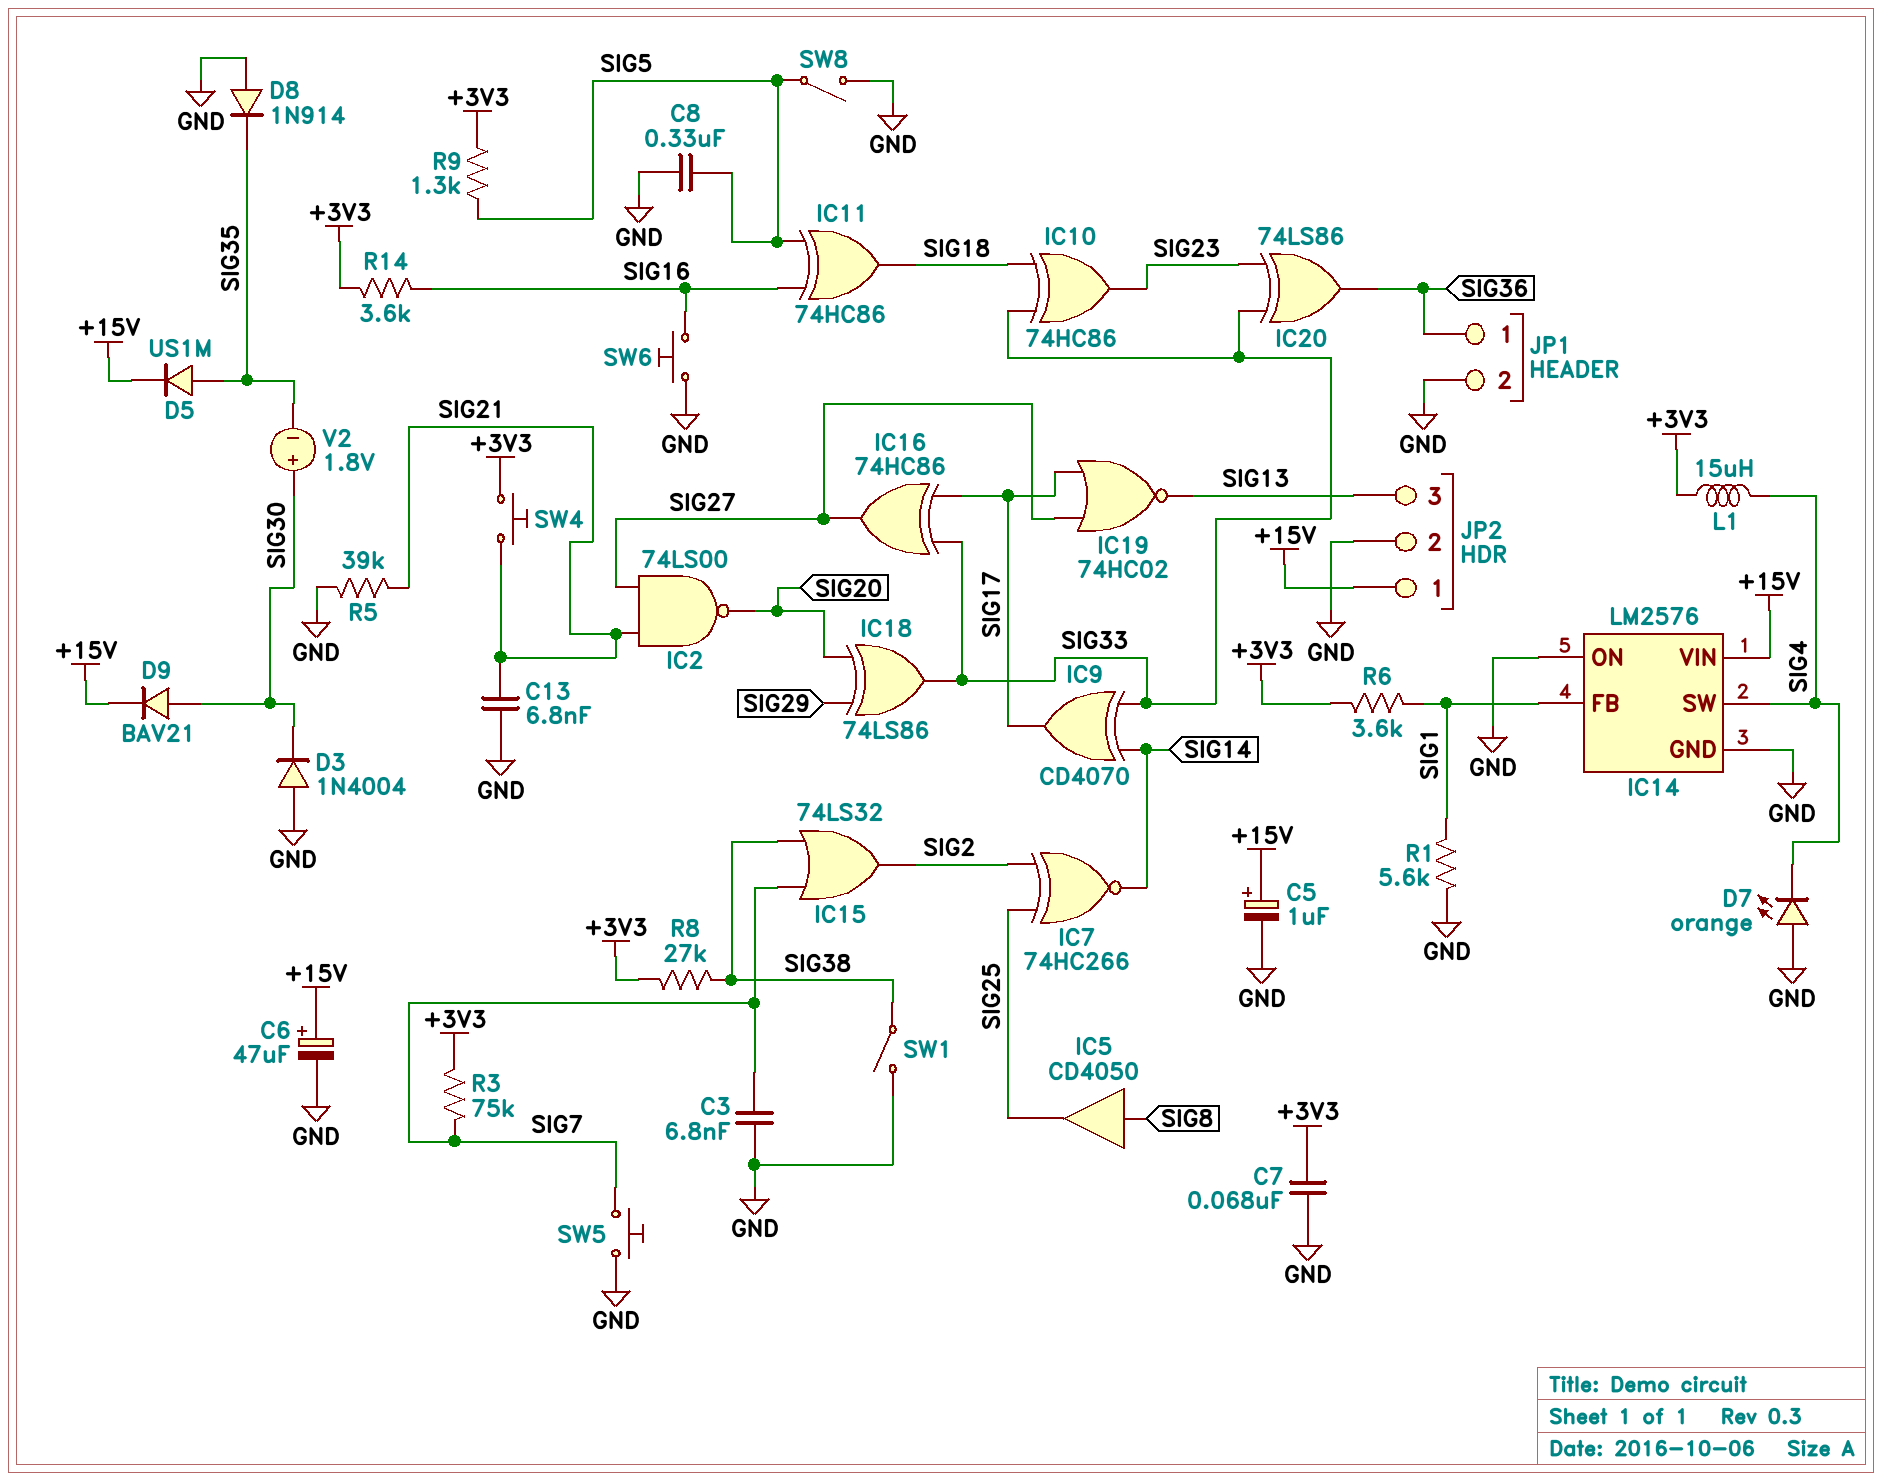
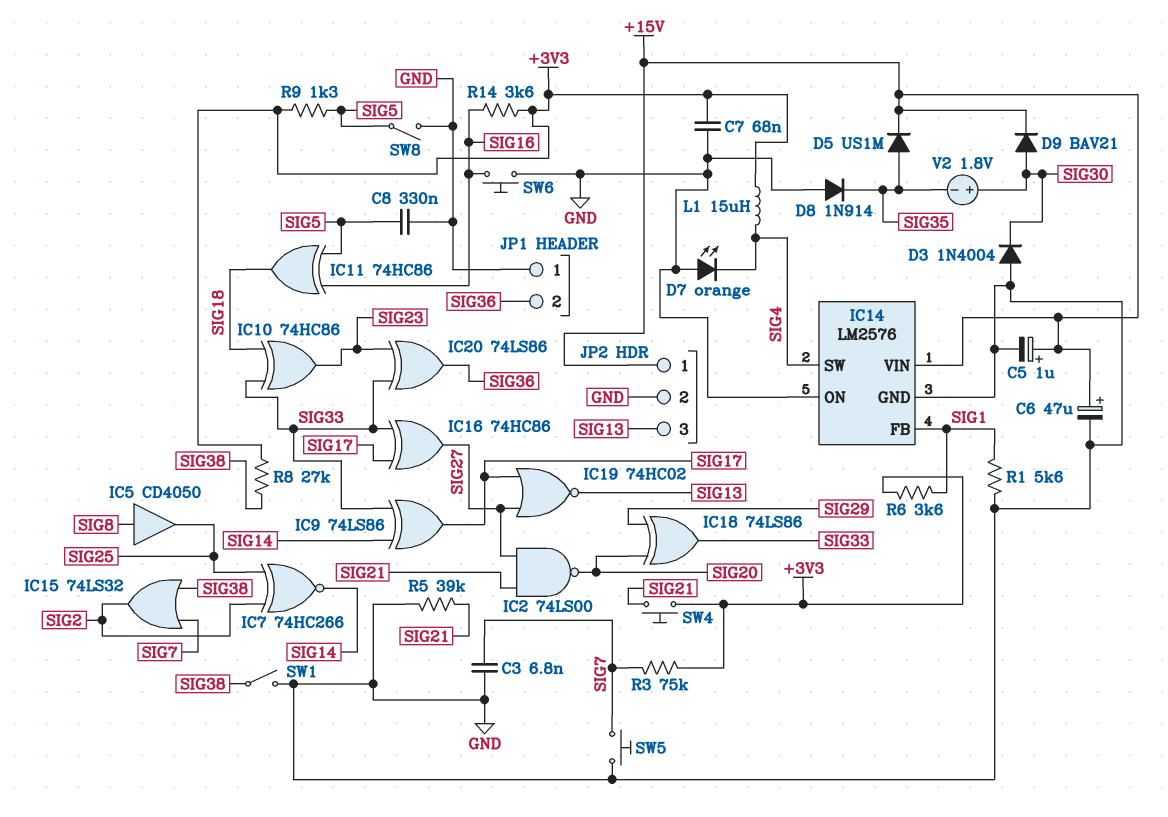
C13: 6.8nF (GND, SIG21) -> none
IC9: XOR CD4070 (in SIG14, in SIG33, out SIG17) -> XOR 74LS86 (in SIG14, in SIG33, out SIG17)
JP1 pin 1: SIG36 -> GND
JP1 pin 2: GND -> SIG36

